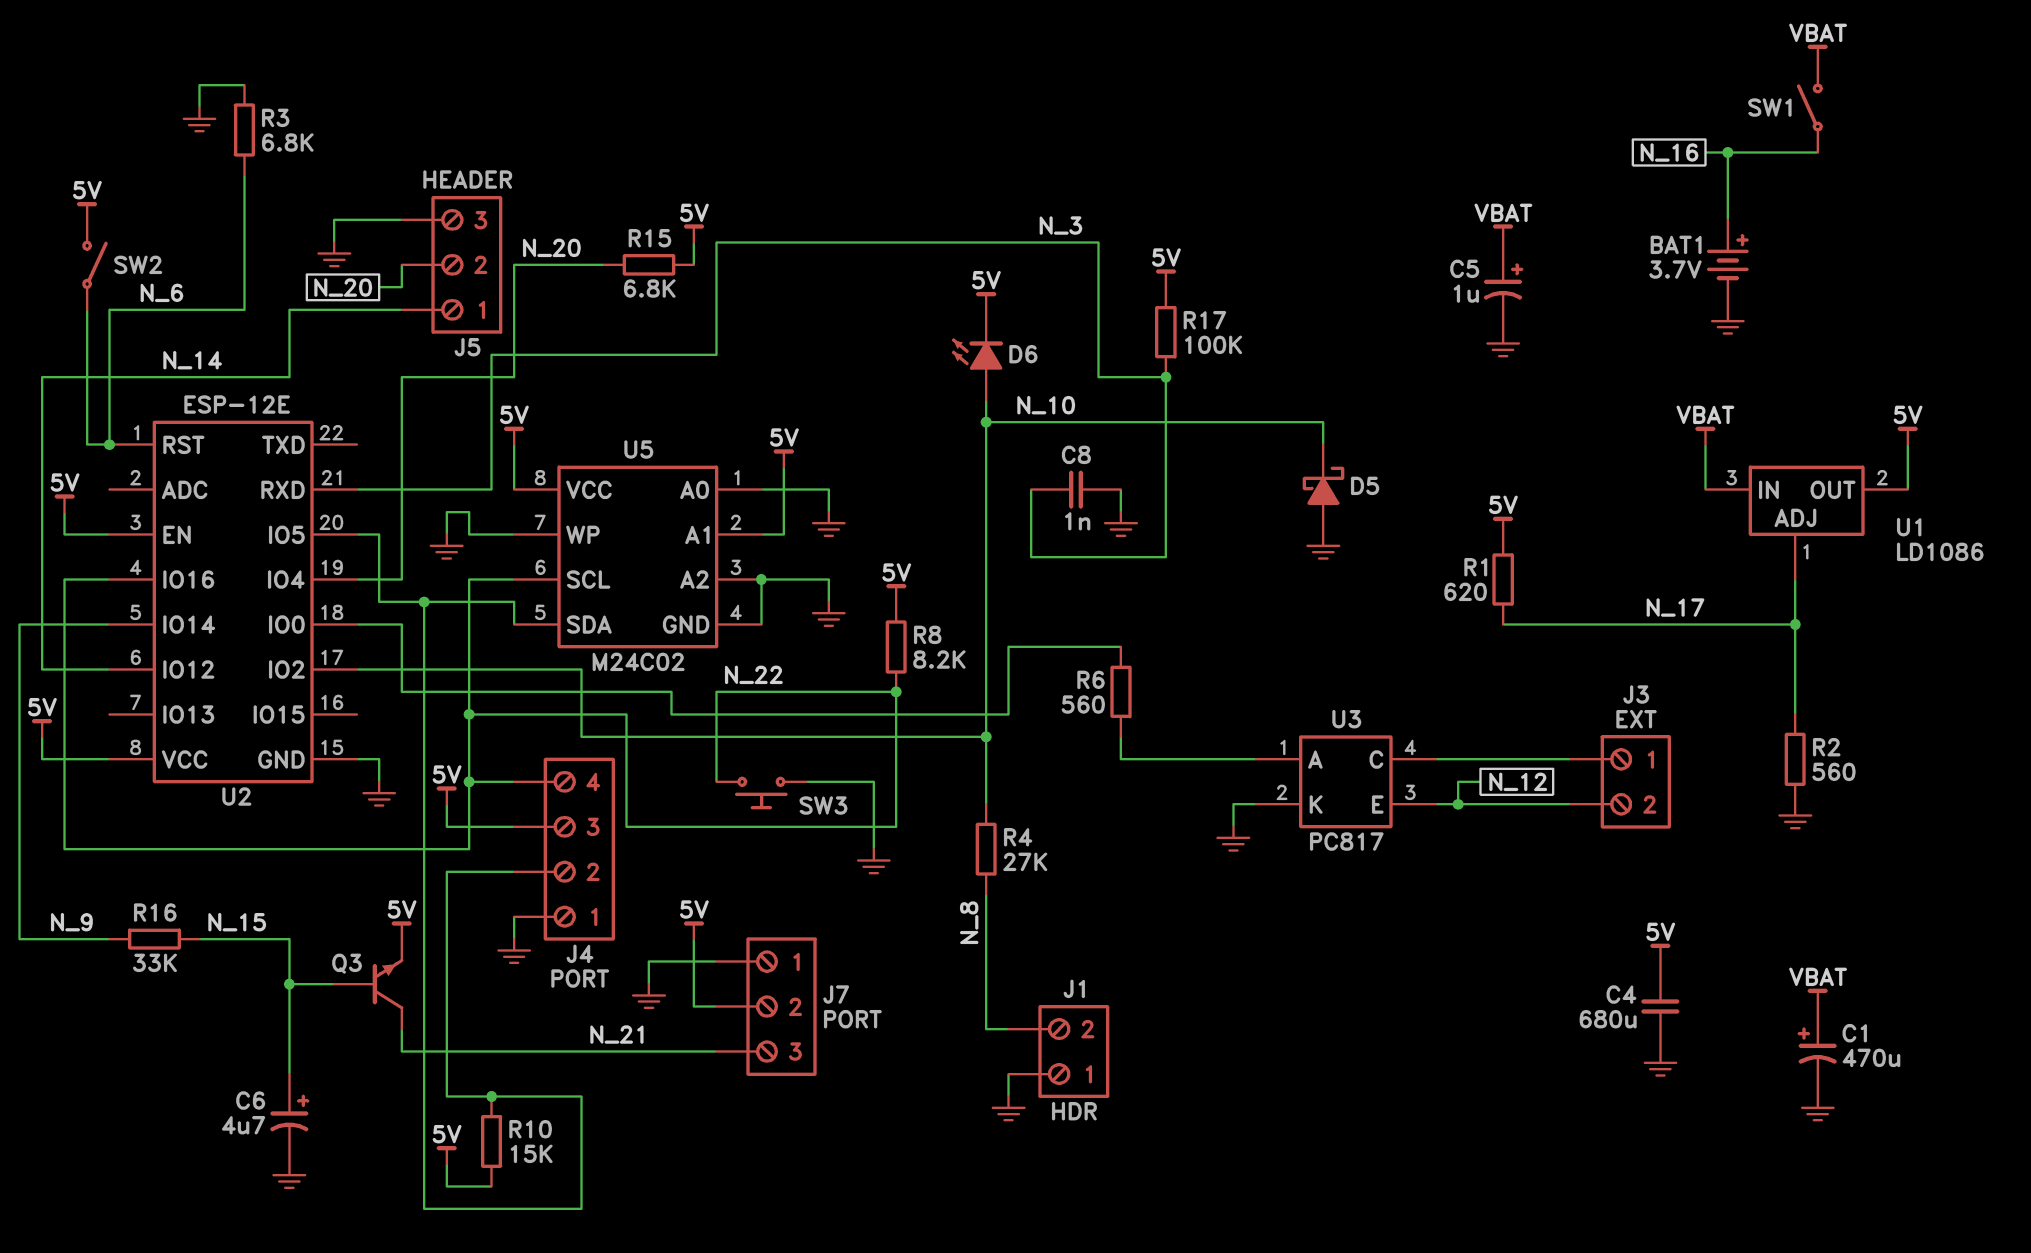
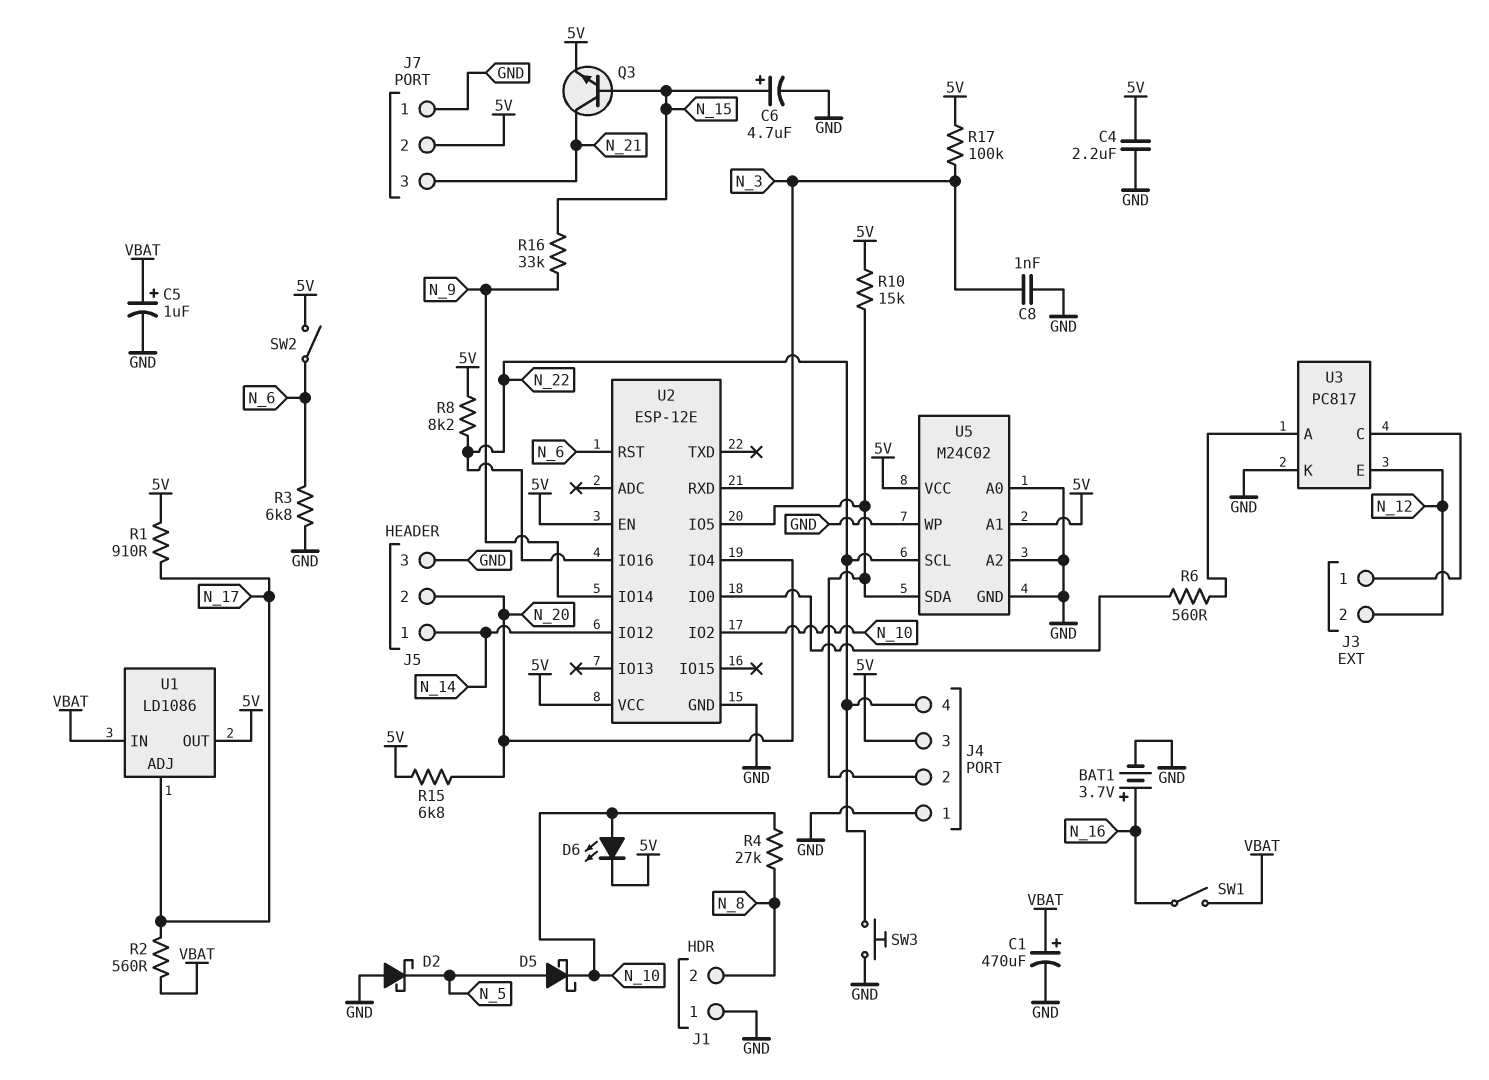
C4: 680uF (5V, GND) -> 2.2uF (5V, GND)
D2: none -> schottky (A GND, K N_5)
D5: schottky (A GND, K N_10) -> schottky (A N_5, K N_10)
R1: 620 (5V, N_17) -> 910 (5V, N_17)
R2: 560 (GND, N_17) -> 560 (N_17, VBAT)

